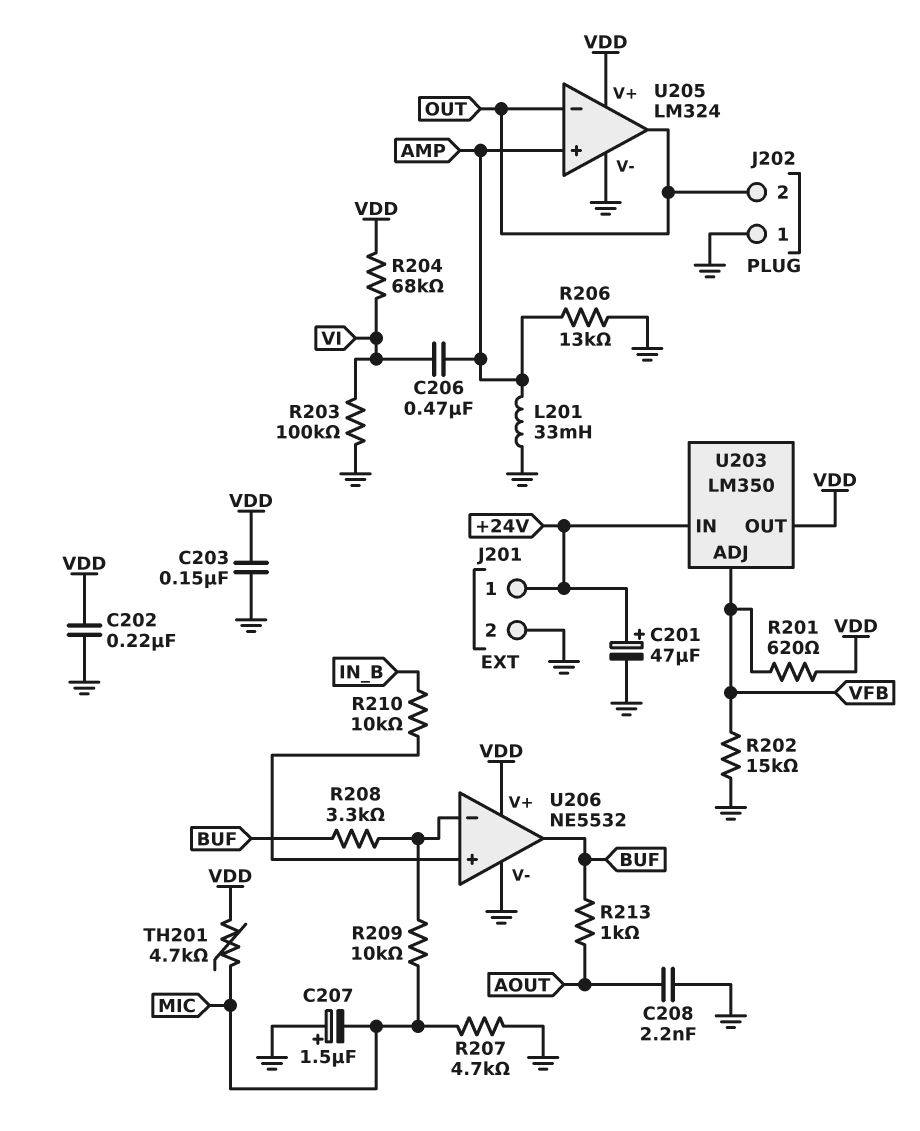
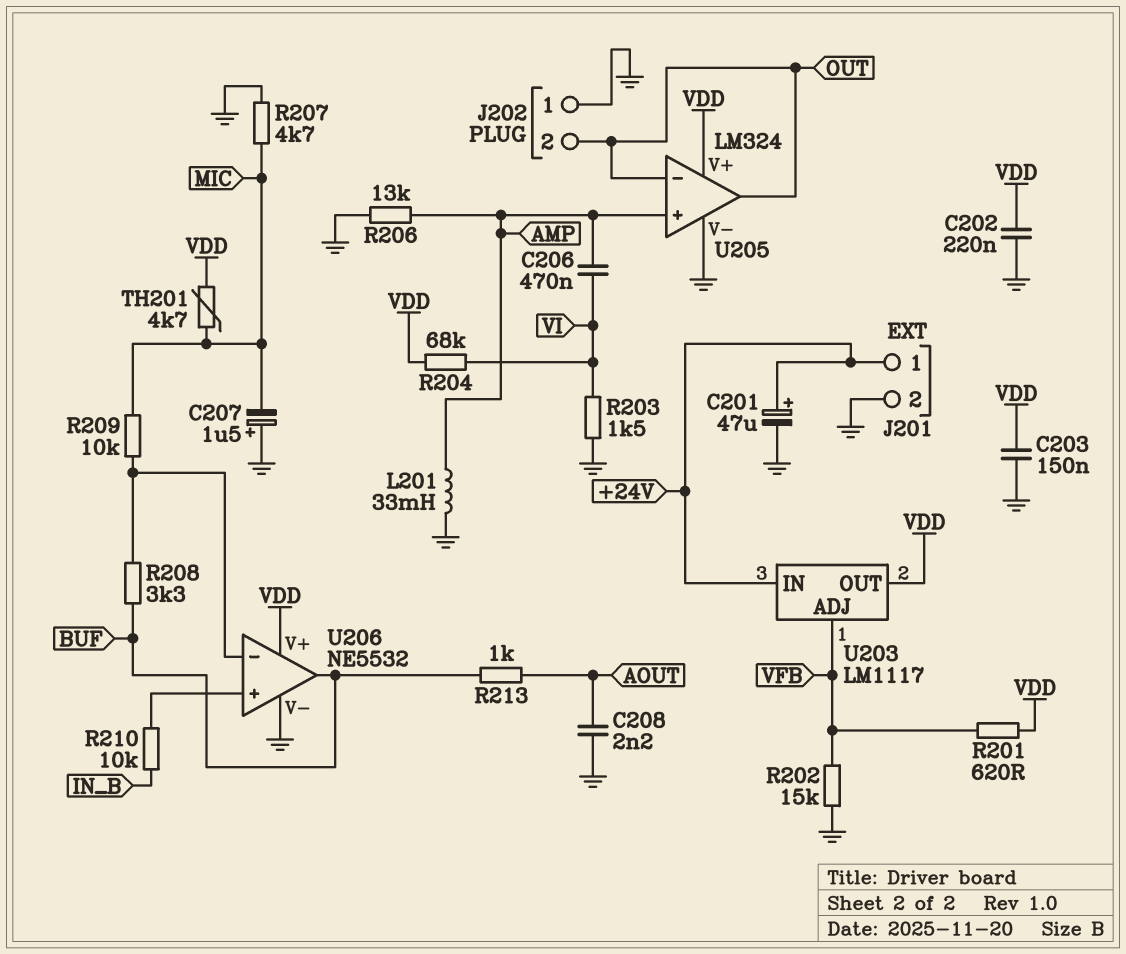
R203: 100k (GND, VI) -> 1.5k (GND, VI)
U203: LM350 -> LM1117

